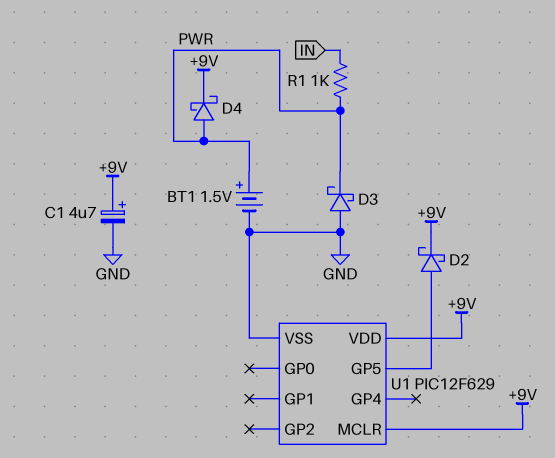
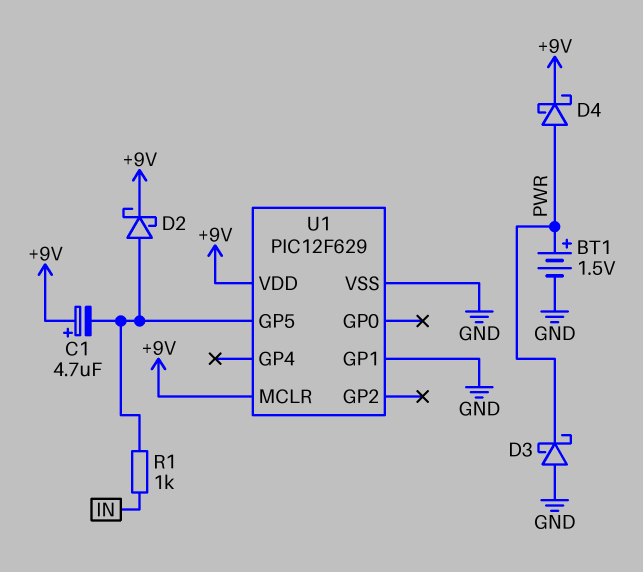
C1: 4.7uF (plus +9V, minus GND) -> 4.7uF (plus +9V, minus U1/GP5)
R1: 1k (IN, PWR) -> 1k (IN, U1/GP5)
U1 pin GP1: none -> GND

